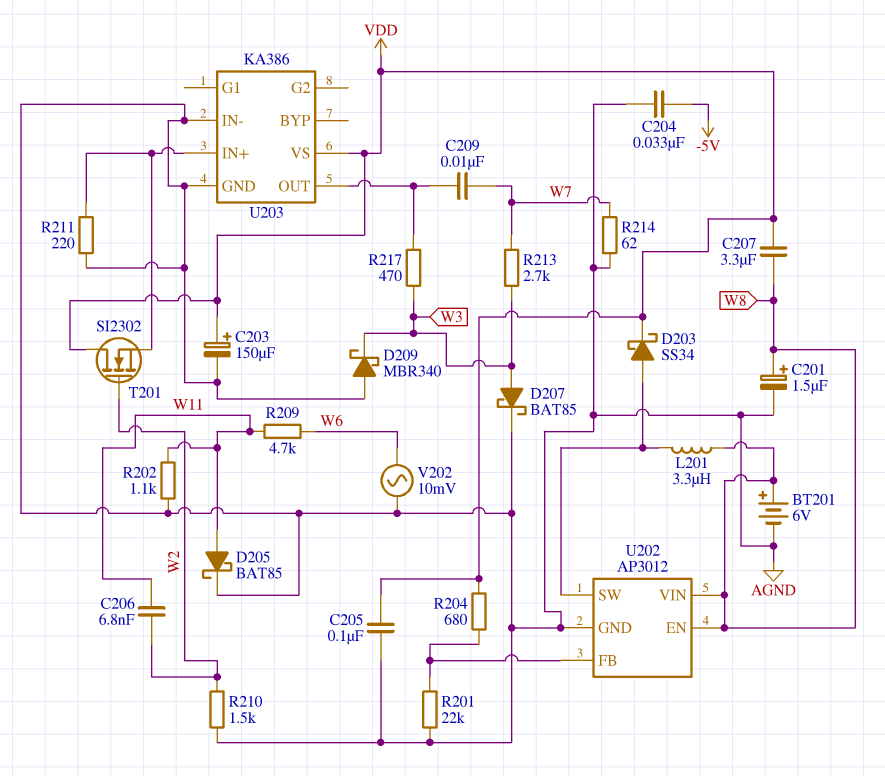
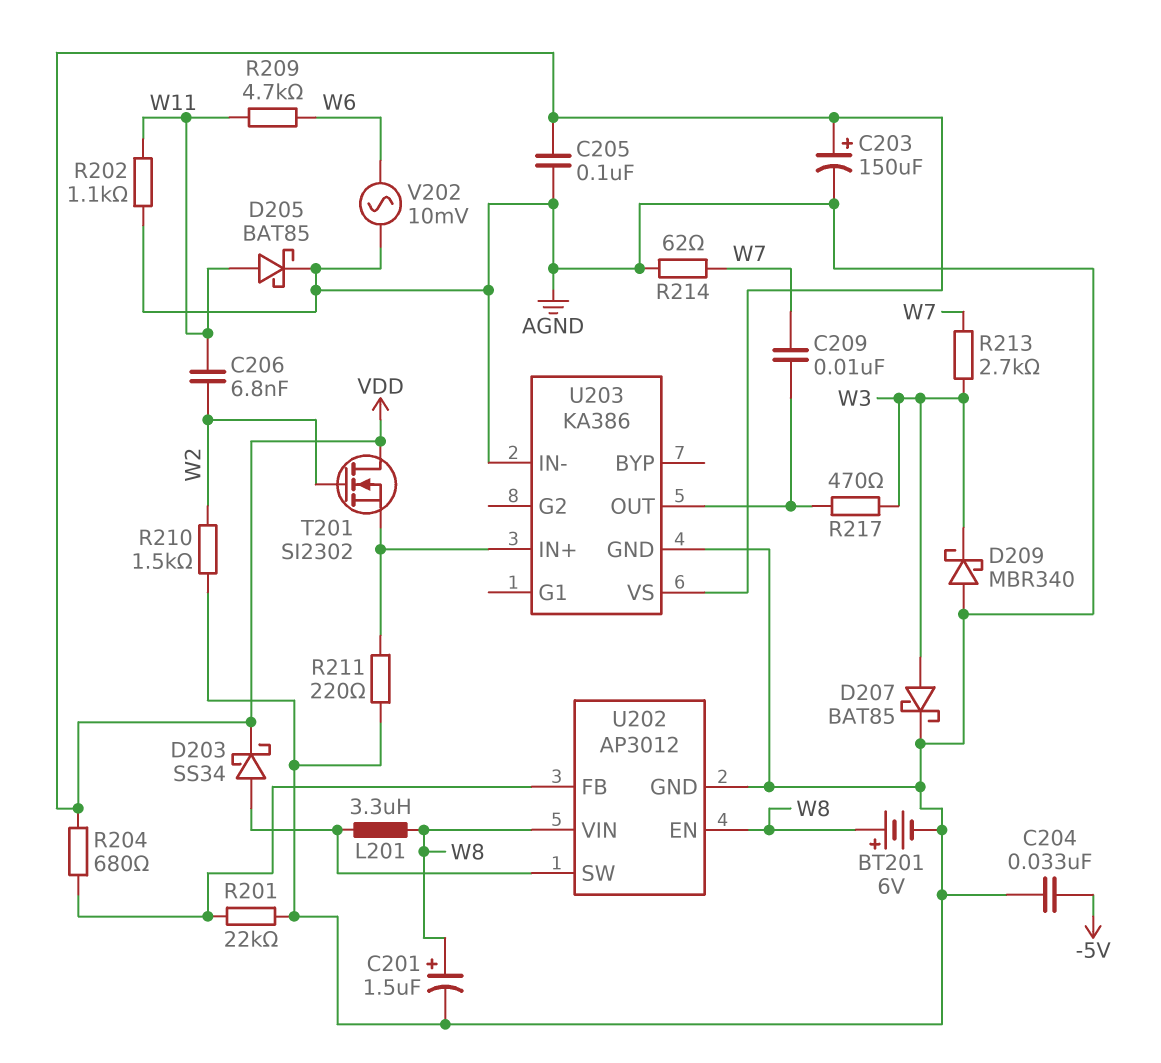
C207: 3.3uF (VDD, W8) -> none

